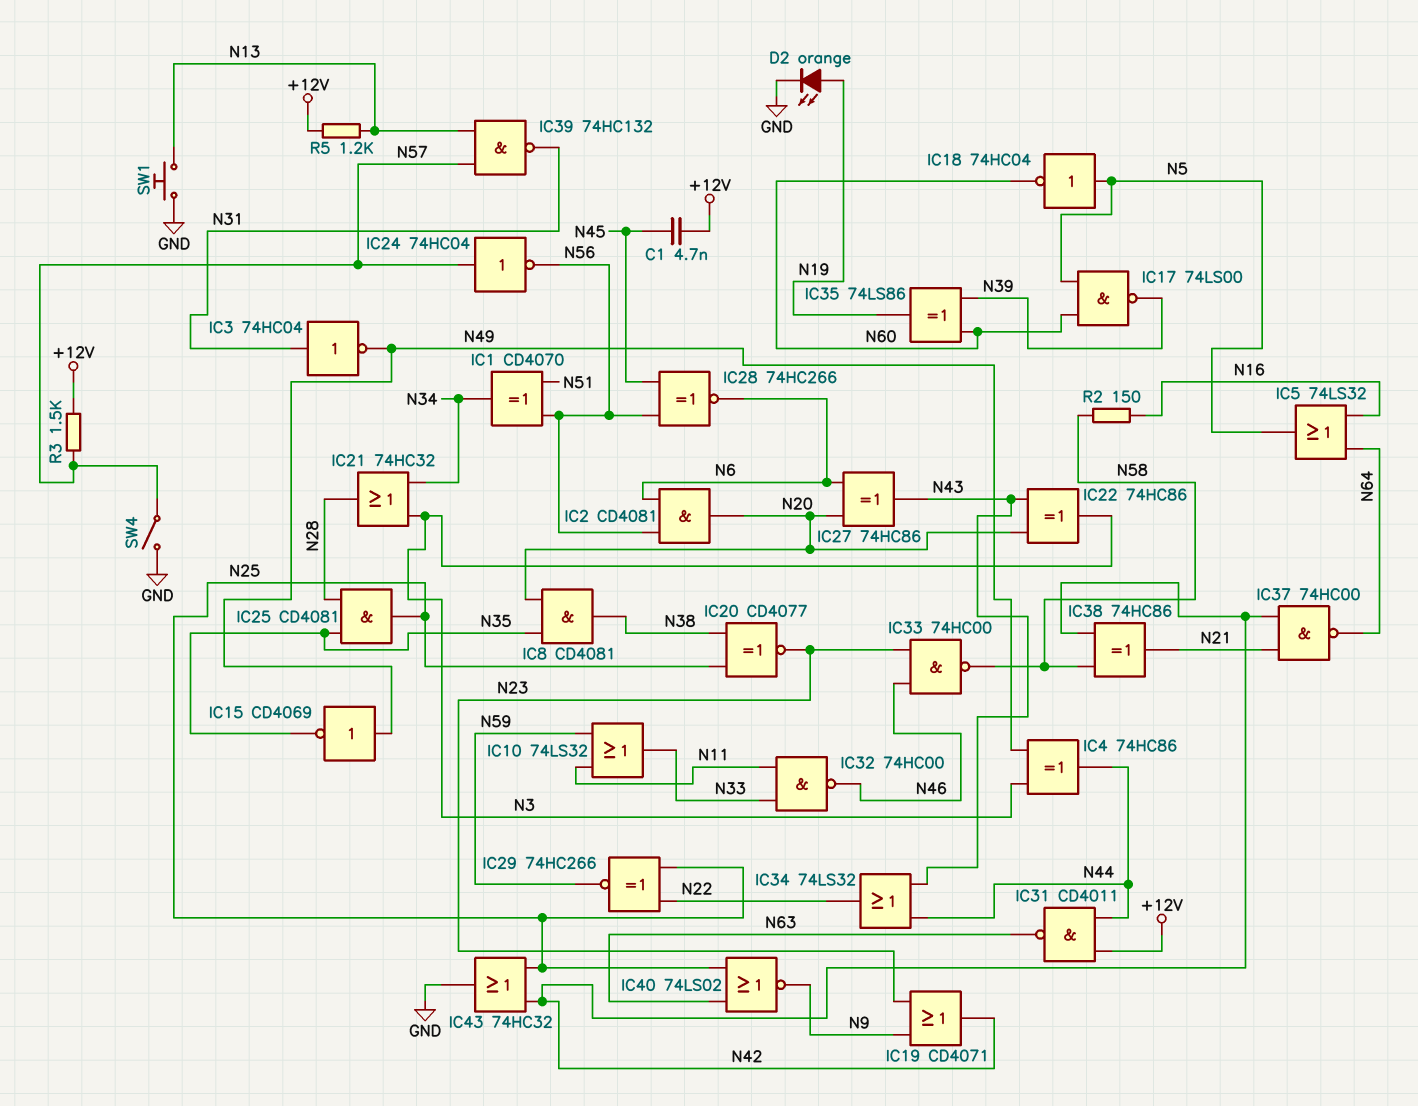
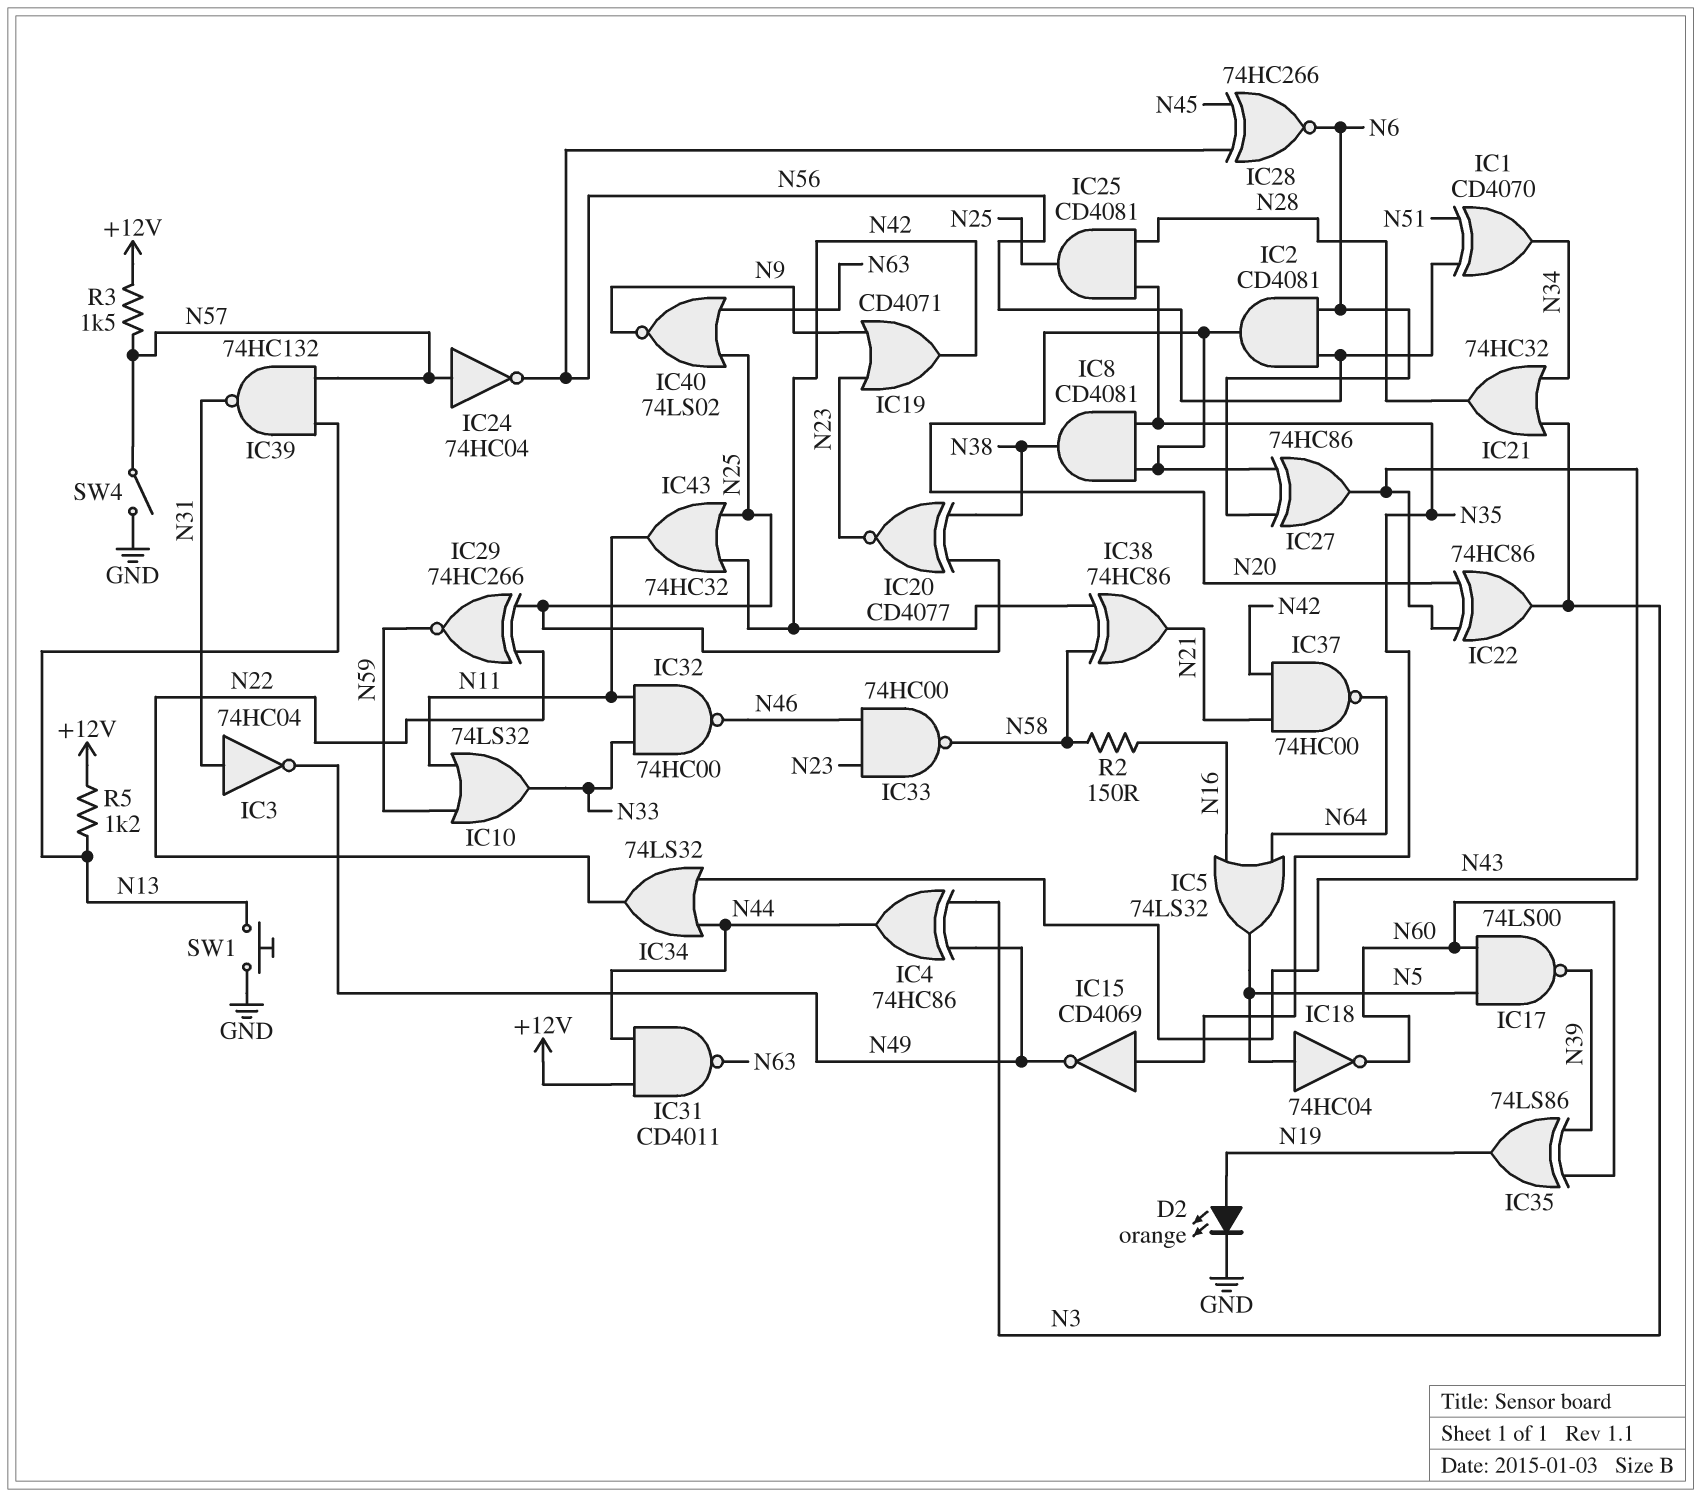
C1: 4.7nF (+12V, N45) -> none
IC15: NOT CD4069 (in N49, out N35) -> NOT CD4069 (in N35, out N49)
IC43: OR 74HC32 (in N25, in N42, out GND) -> OR 74HC32 (in N25, in N42, out N11)

